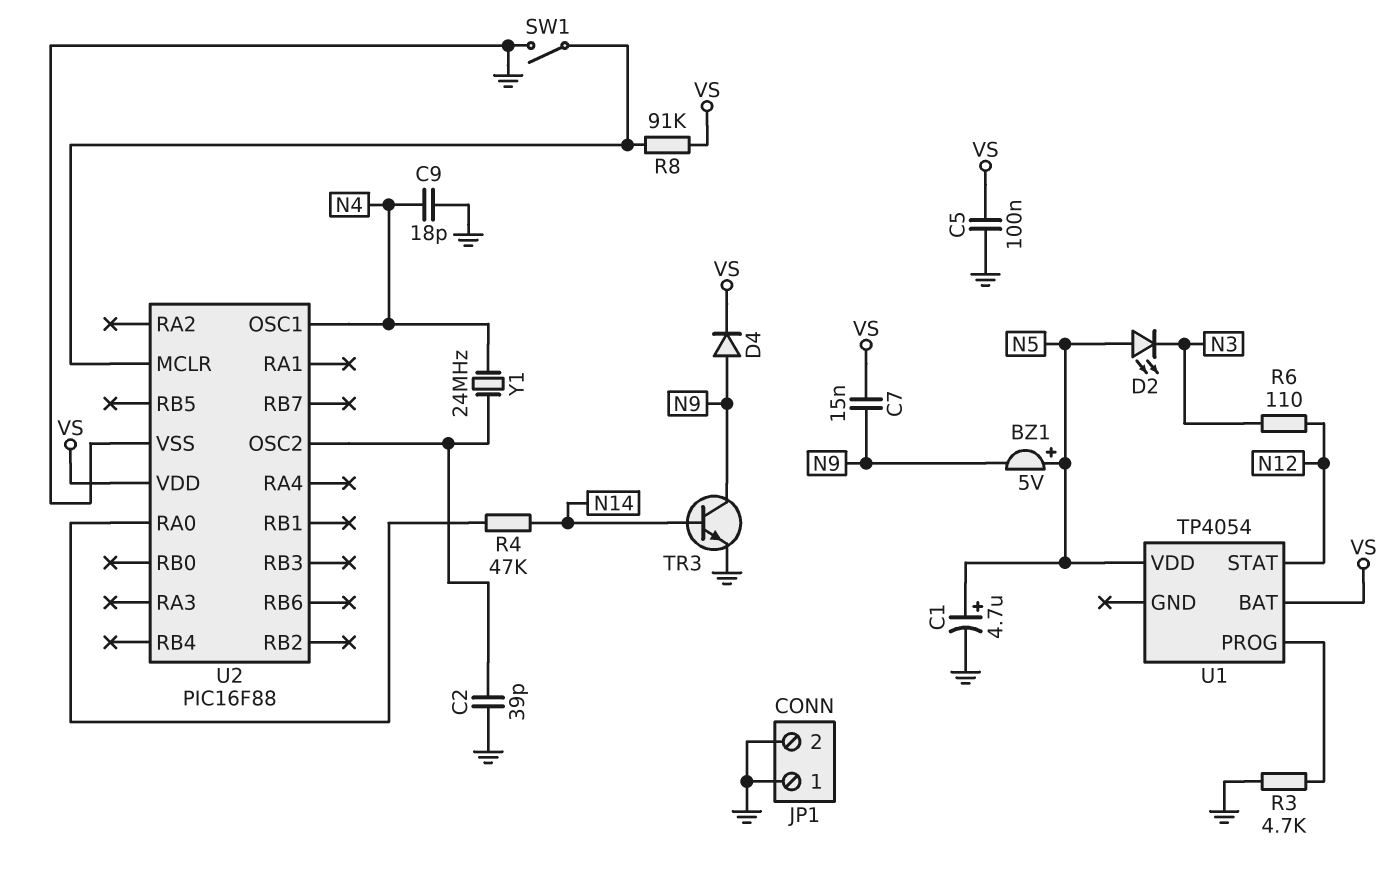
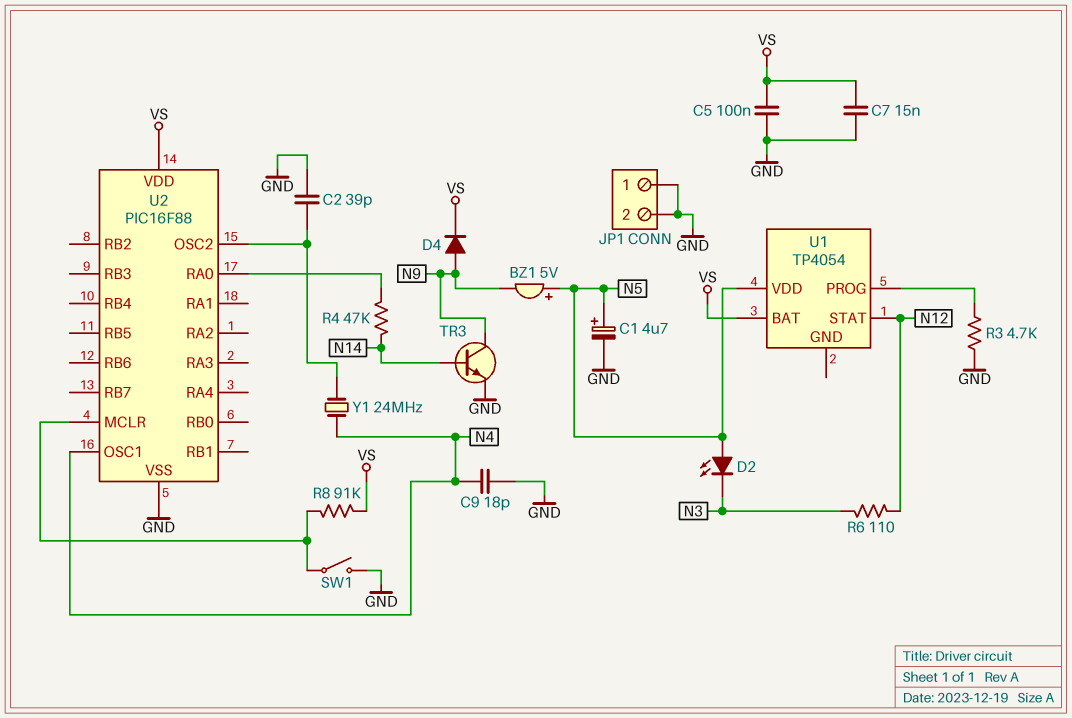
C7: 15nF (N9, VS) -> 15nF (GND, VS)

